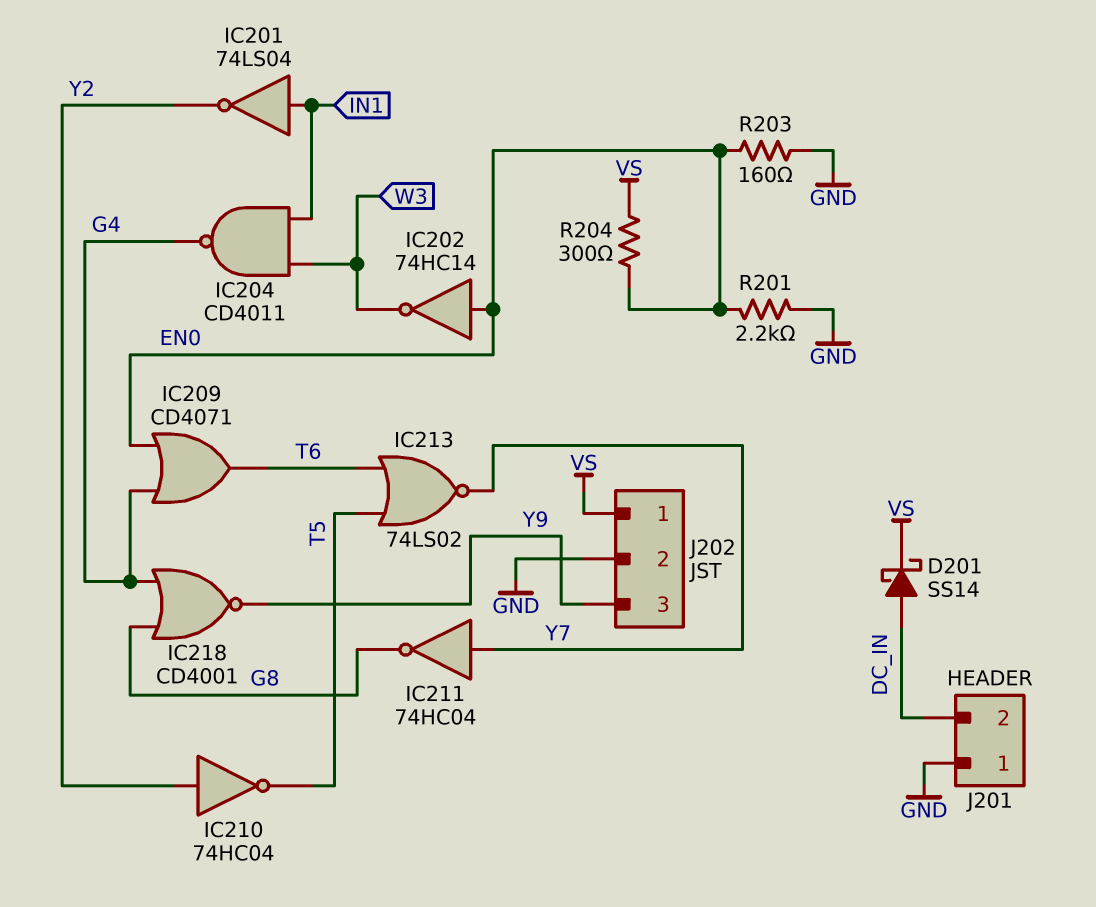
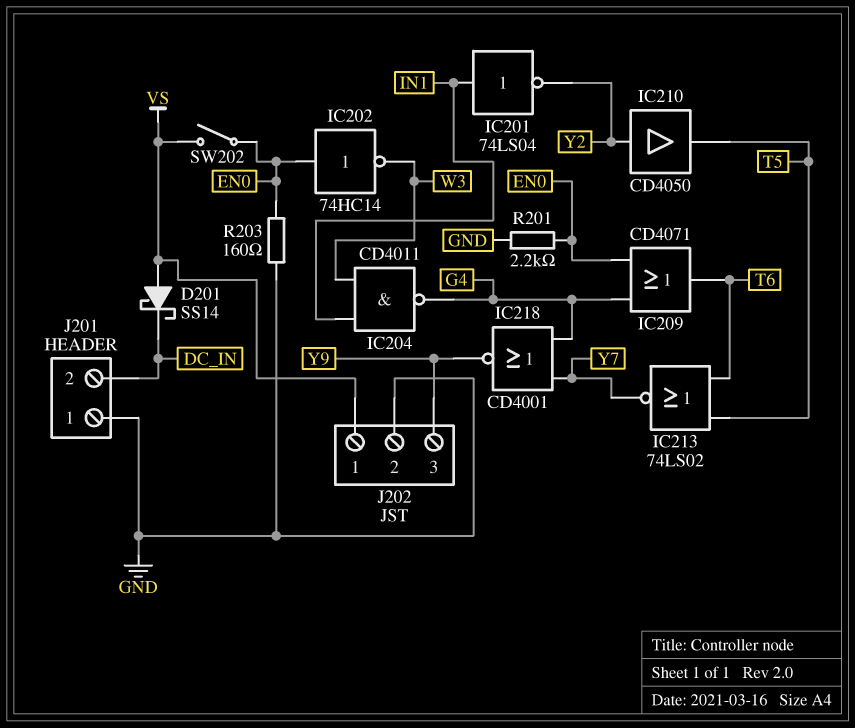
D201: schottky SS14 (A DC_IN, K VS) -> schottky SS14 (A VS, K DC_IN)
IC210: NOT 74HC04 (in Y2, out T5) -> buffer CD4050 (in Y2, out T5)
IC211: NOT 74HC04 (in Y7, out G8) -> none
IC218: NOR CD4001 (in G4, in G8, out Y9) -> NOR CD4001 (in G4, in Y7, out Y9)
R204: 300 (EN0, VS) -> none
SW202: none -> switch (EN0, VS)

